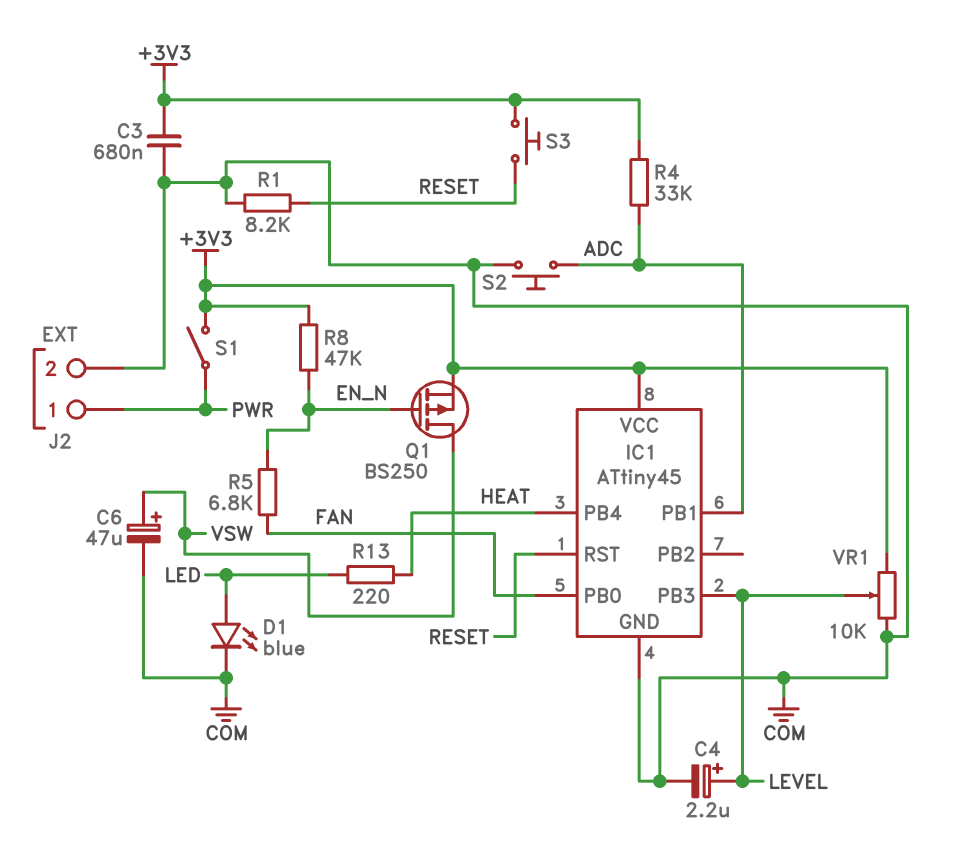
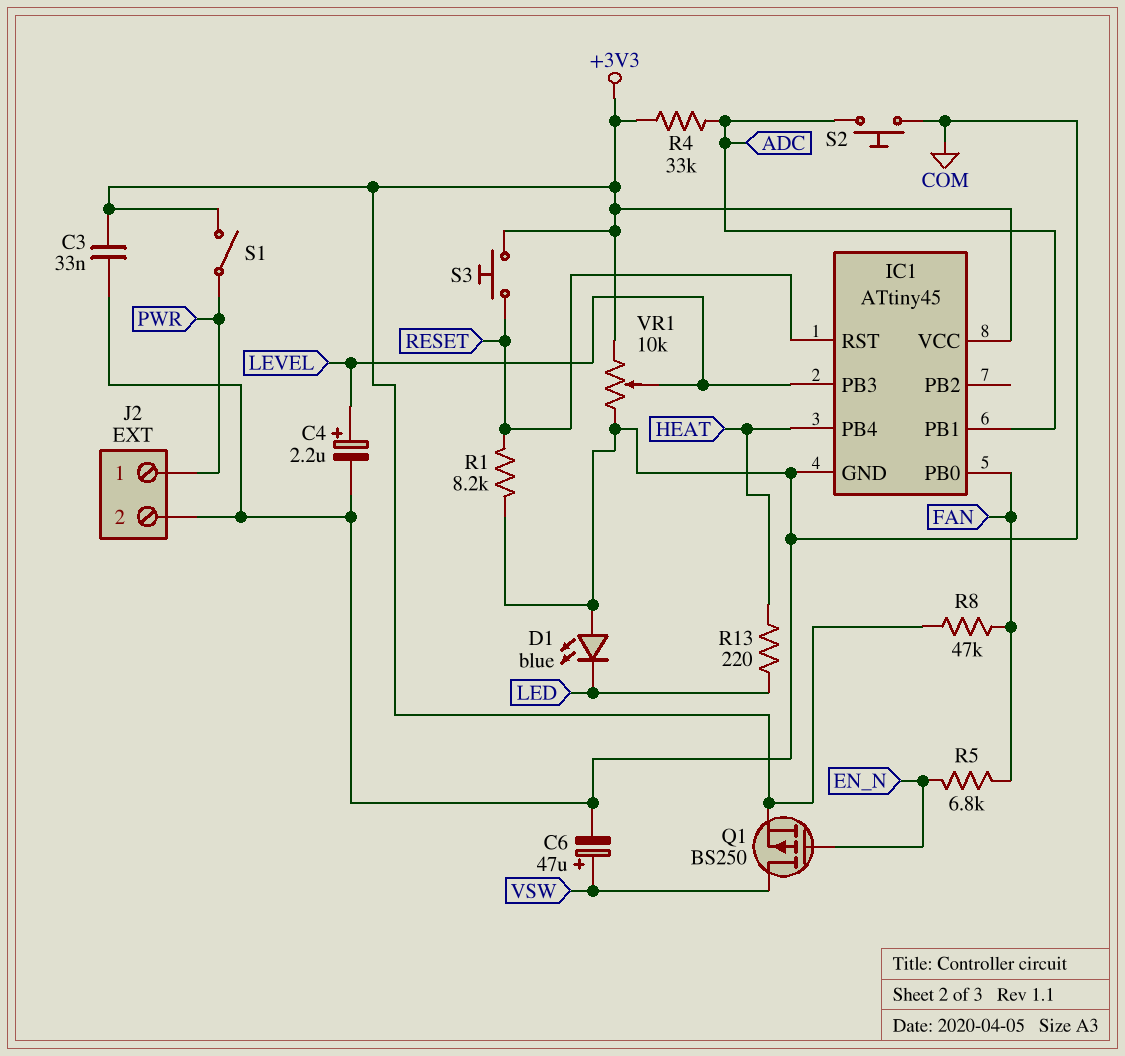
C3: 680nF (+3V3, COM) -> 33nF (+3V3, COM)
D1: LED blue (A LED, K COM) -> LED blue (A COM, K LED)
R8: 47k (+3V3, EN_N) -> 47k (+3V3, FAN)

